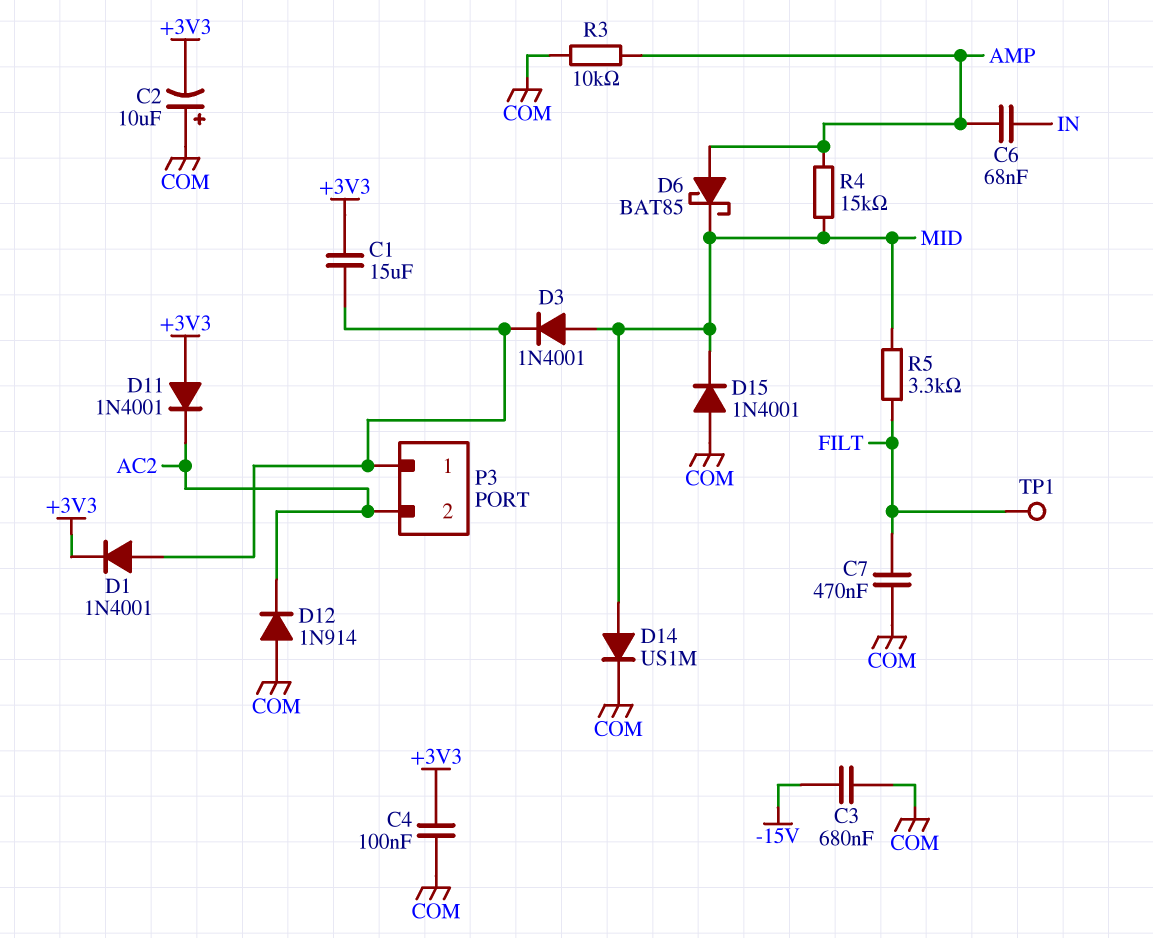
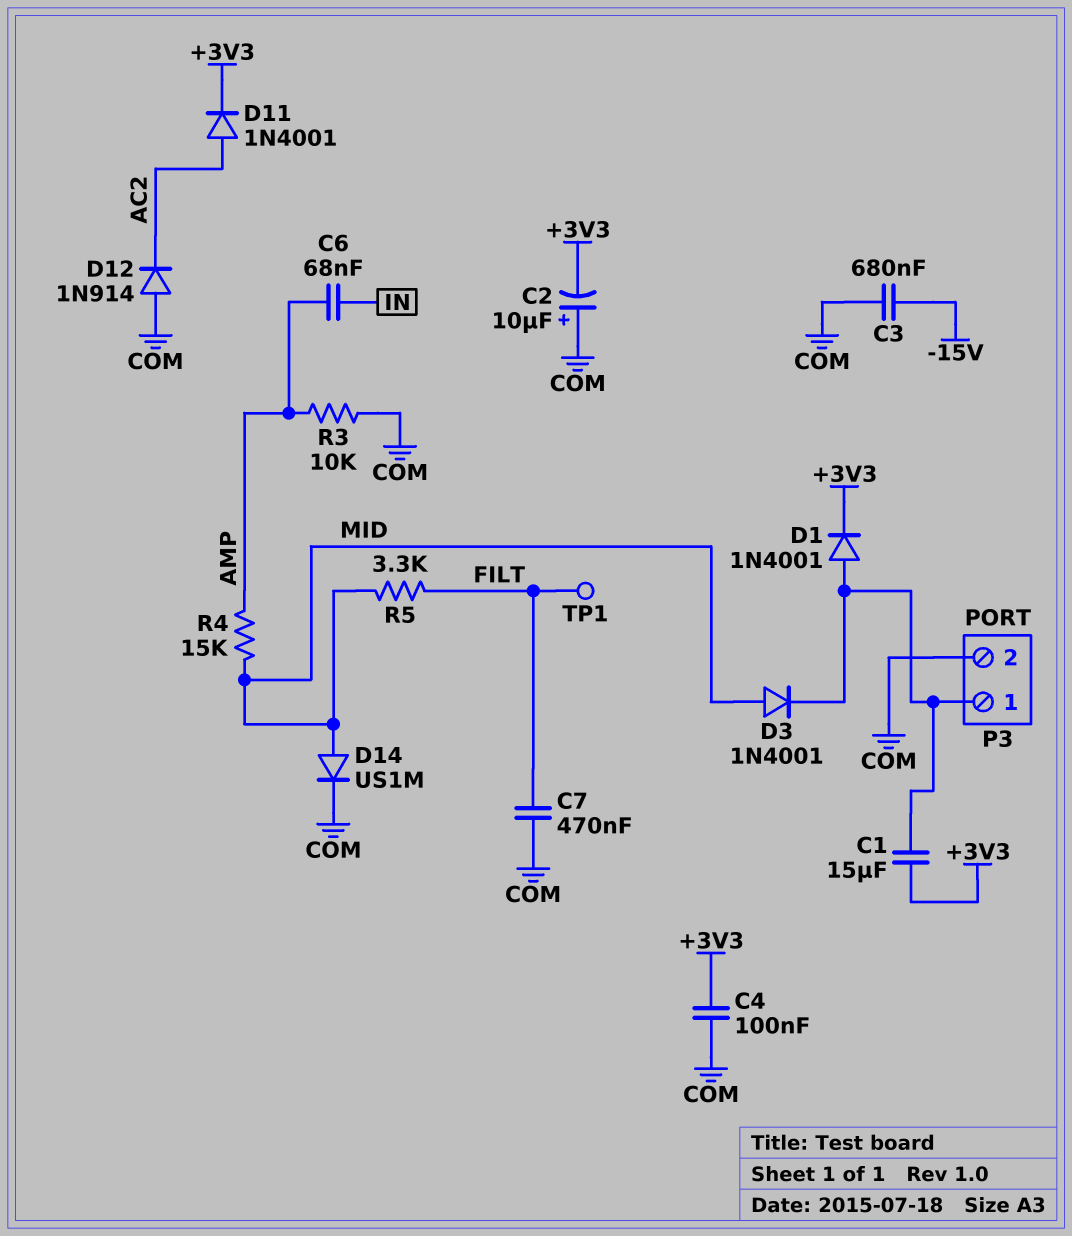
D6: schottky BAT85 (A AMP, K MID) -> none
D11: diode 1N4001 (A +3V3, K AC2) -> diode 1N4001 (A AC2, K +3V3)
D15: diode 1N4001 (A COM, K MID) -> none
P3 pin 2: AC2 -> COM

